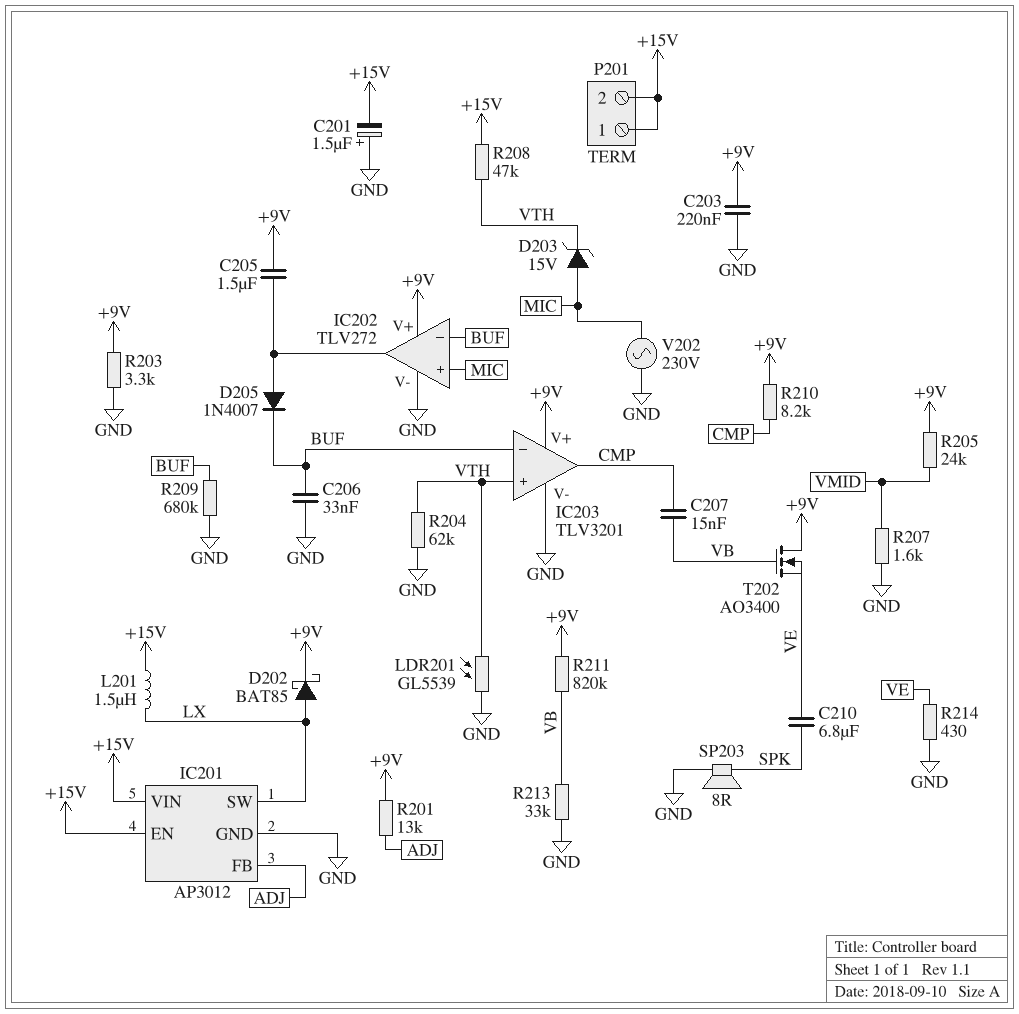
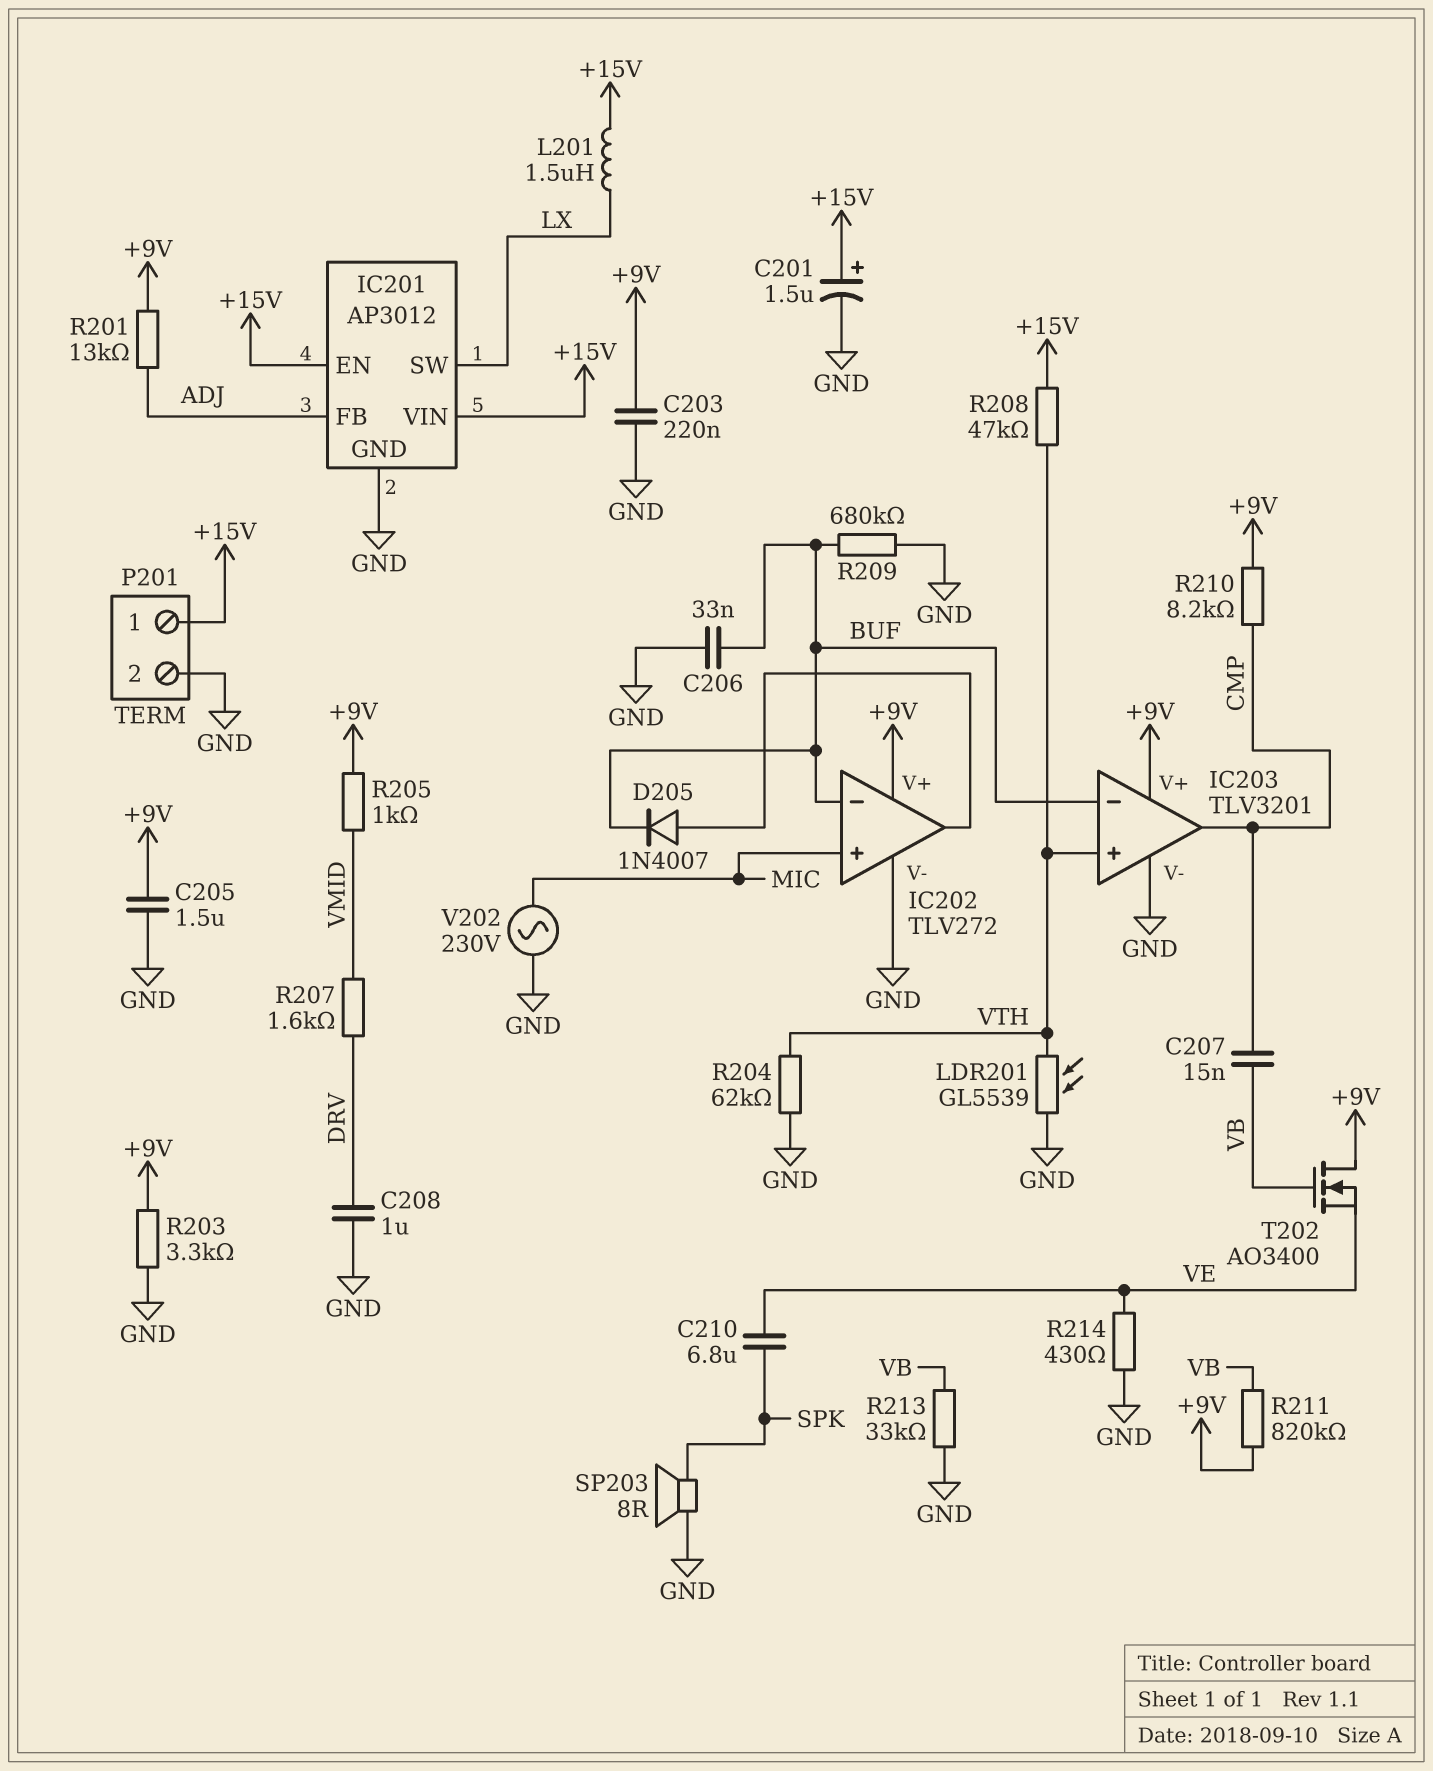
C201: 1.5uF (plus GND, minus +15V) -> 1.5uF (plus +15V, minus GND)
C205: 1.5uF (+9V, IC202/out) -> 1.5uF (+9V, GND)
C208: none -> 1uF (DRV, GND)
D202: schottky BAT85 (A LX, K +9V) -> none
D203: zener 15V (A MIC, K VTH) -> none
P201 pin 2: +15V -> GND
R205: 24k (+9V, VMID) -> 1k (+9V, VMID)
R207: 1.6k (GND, VMID) -> 1.6k (DRV, VMID)

